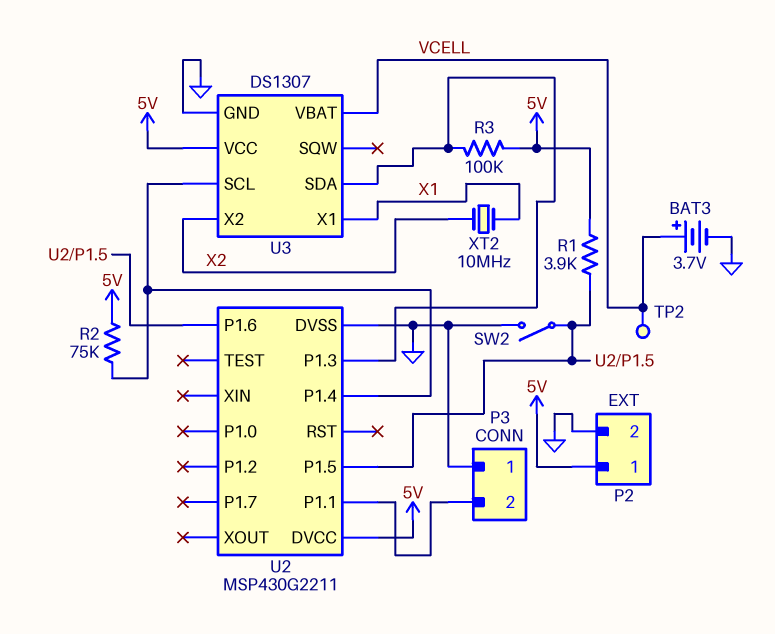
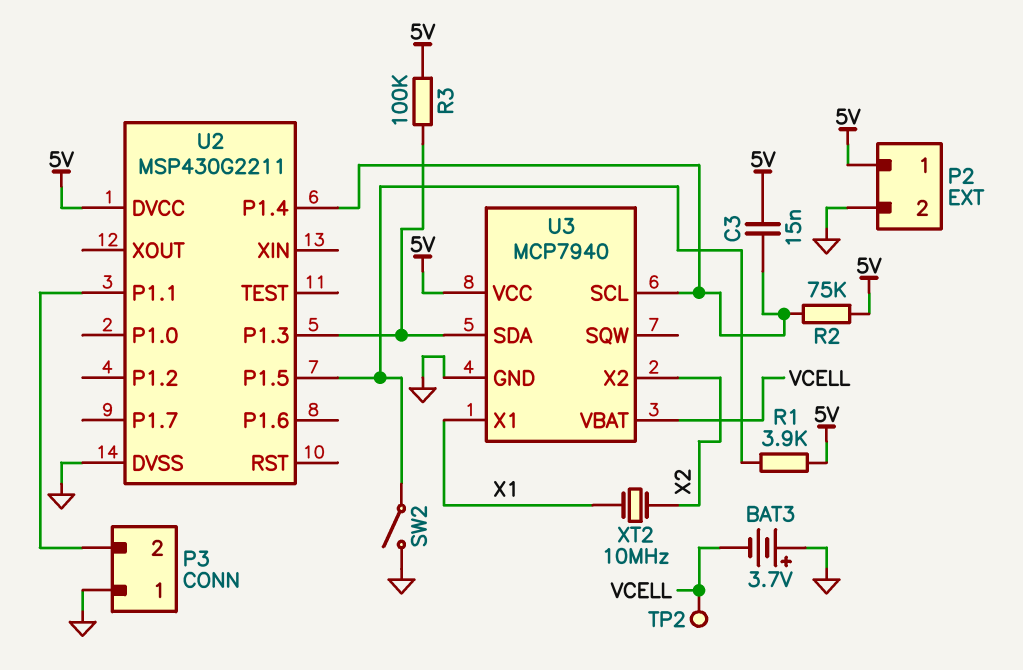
BAT3: 3.7V (plus VCELL, minus GND) -> 3.7V (plus GND, minus VCELL)
C3: none -> 15nF (5V, U2/P1.4)
U2 pin P1.6: U2/P1.5 -> none
U3: DS1307 -> MCP7940

